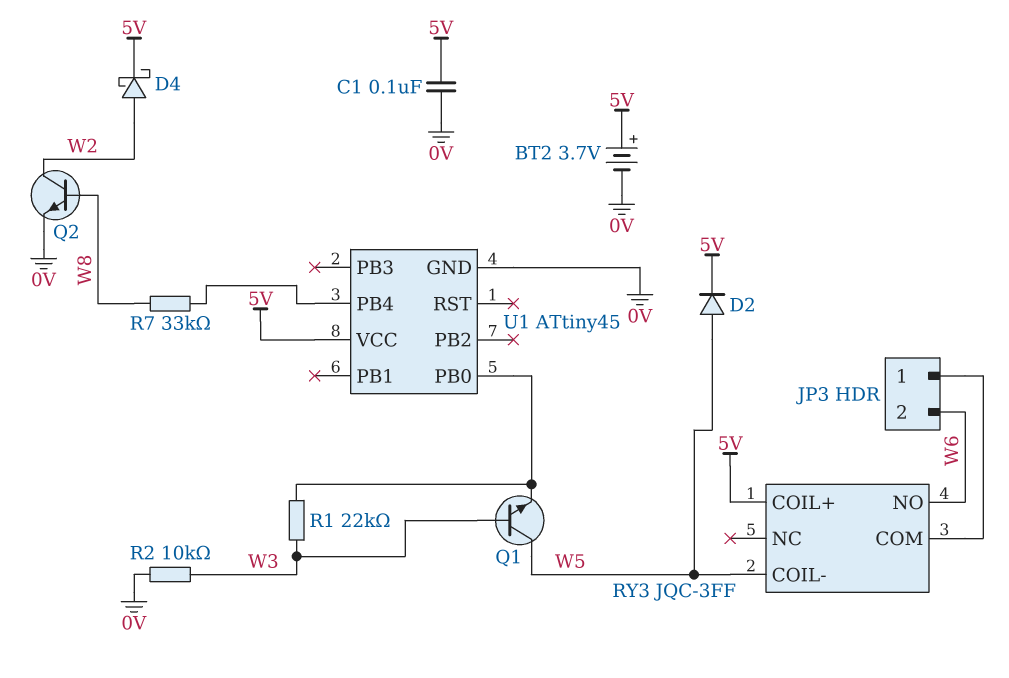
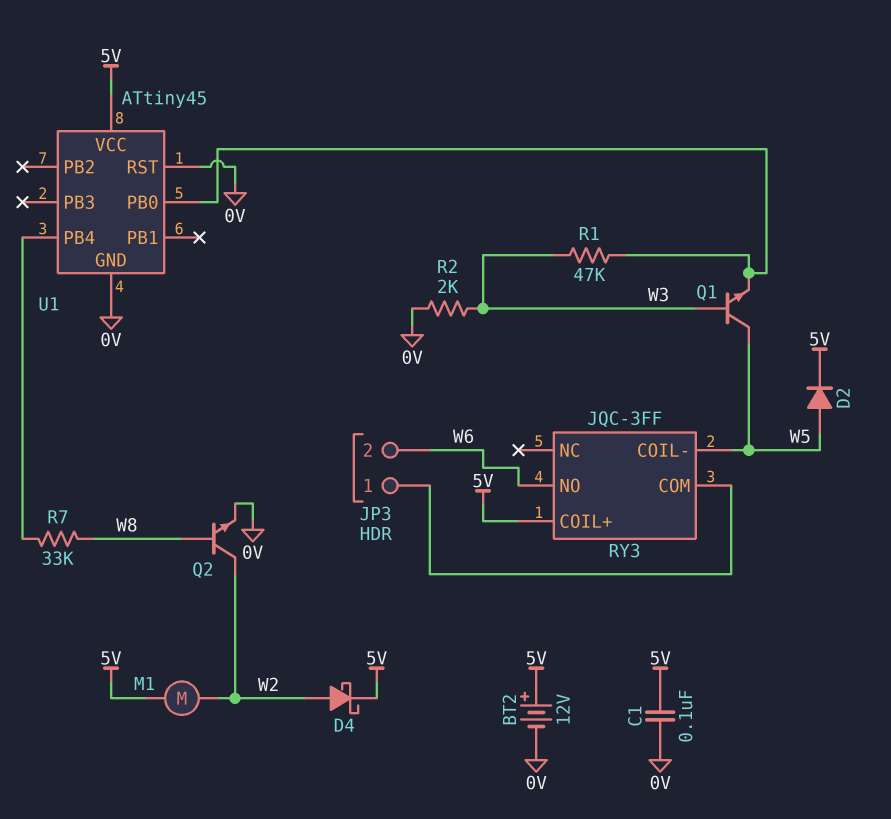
BT2: 3.7V (plus 5V, minus 0V) -> 12V (plus 5V, minus 0V)
M1: none -> motor (5V, W2)
R1: 22k (U1/PB0, W3) -> 47k (U1/PB0, W3)
R2: 10k (0V, W3) -> 2k (0V, W3)
U1 pin RST: none -> 0V

